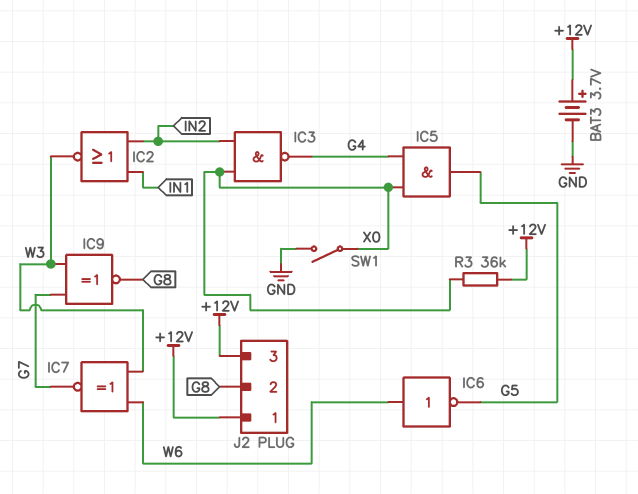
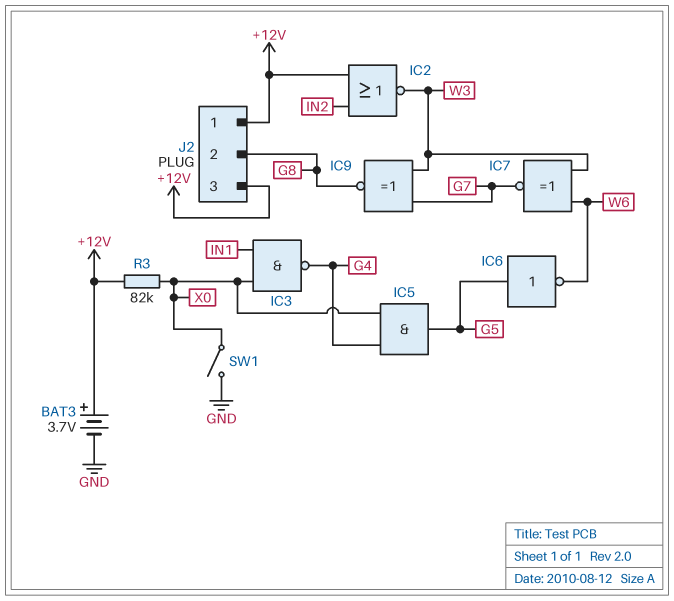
IC2: NOR (in IN1, in IN2, out W3) -> NOR (in +12V, in IN2, out W3)
IC3: NAND (in IN2, in X0, out G4) -> NAND (in IN1, in X0, out G4)
IC6: NOT (in W6, out G5) -> NOT (in G5, out W6)
R3: 36k (+12V, X0) -> 82k (+12V, X0)

